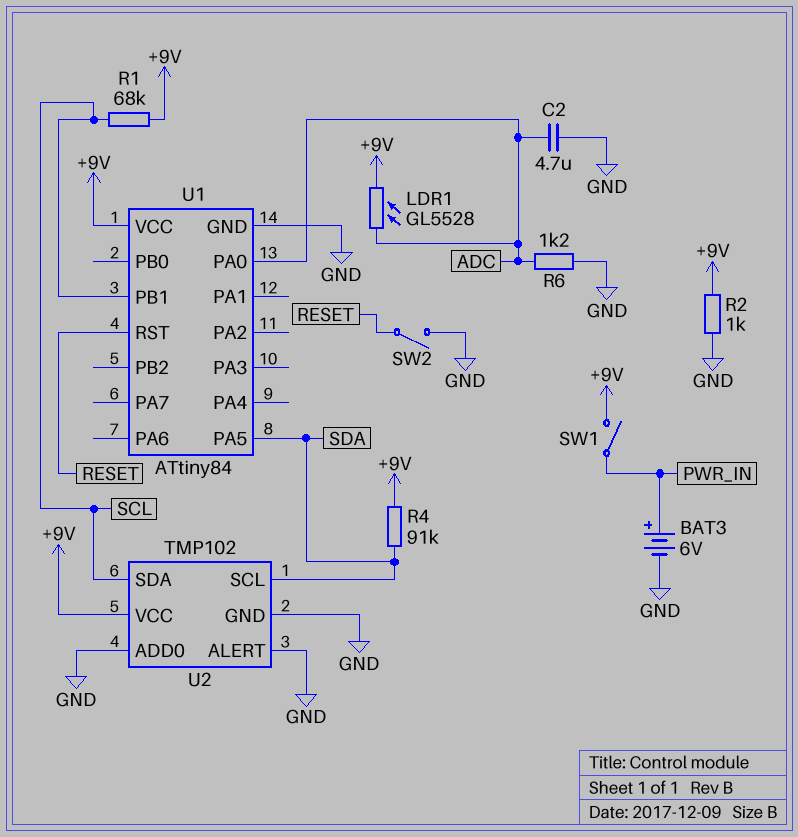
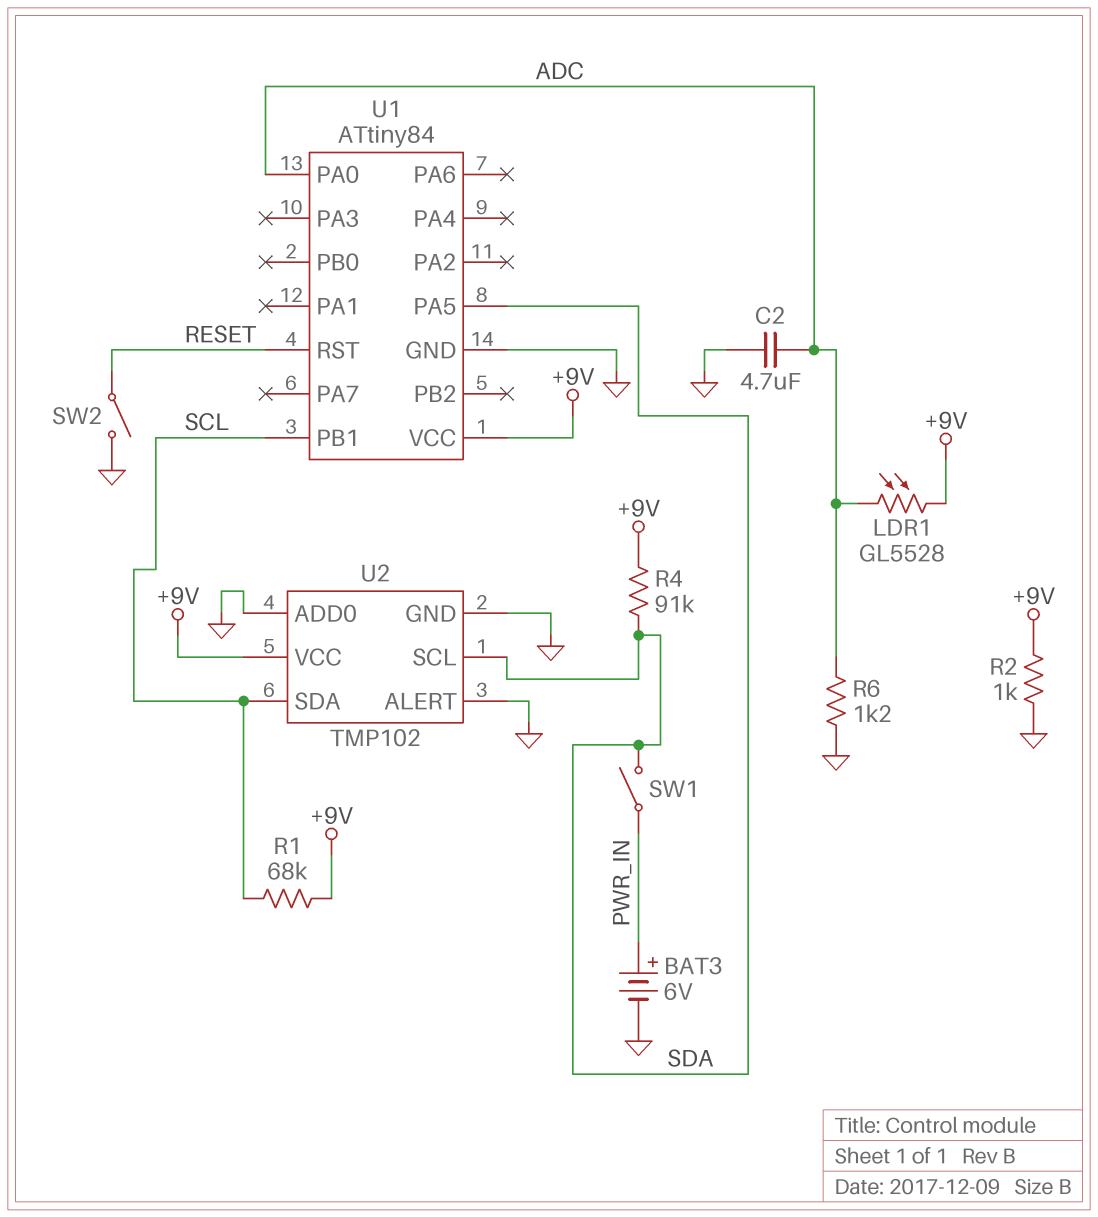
SW1: switch (+9V, PWR_IN) -> switch (PWR_IN, SDA)

